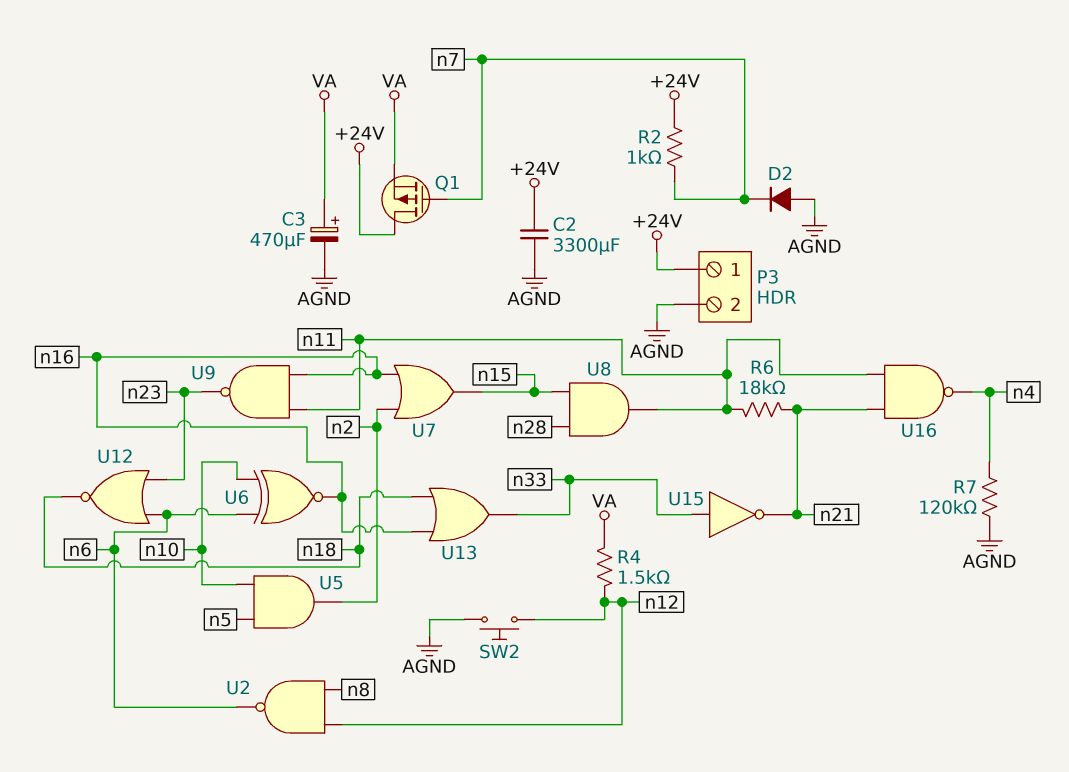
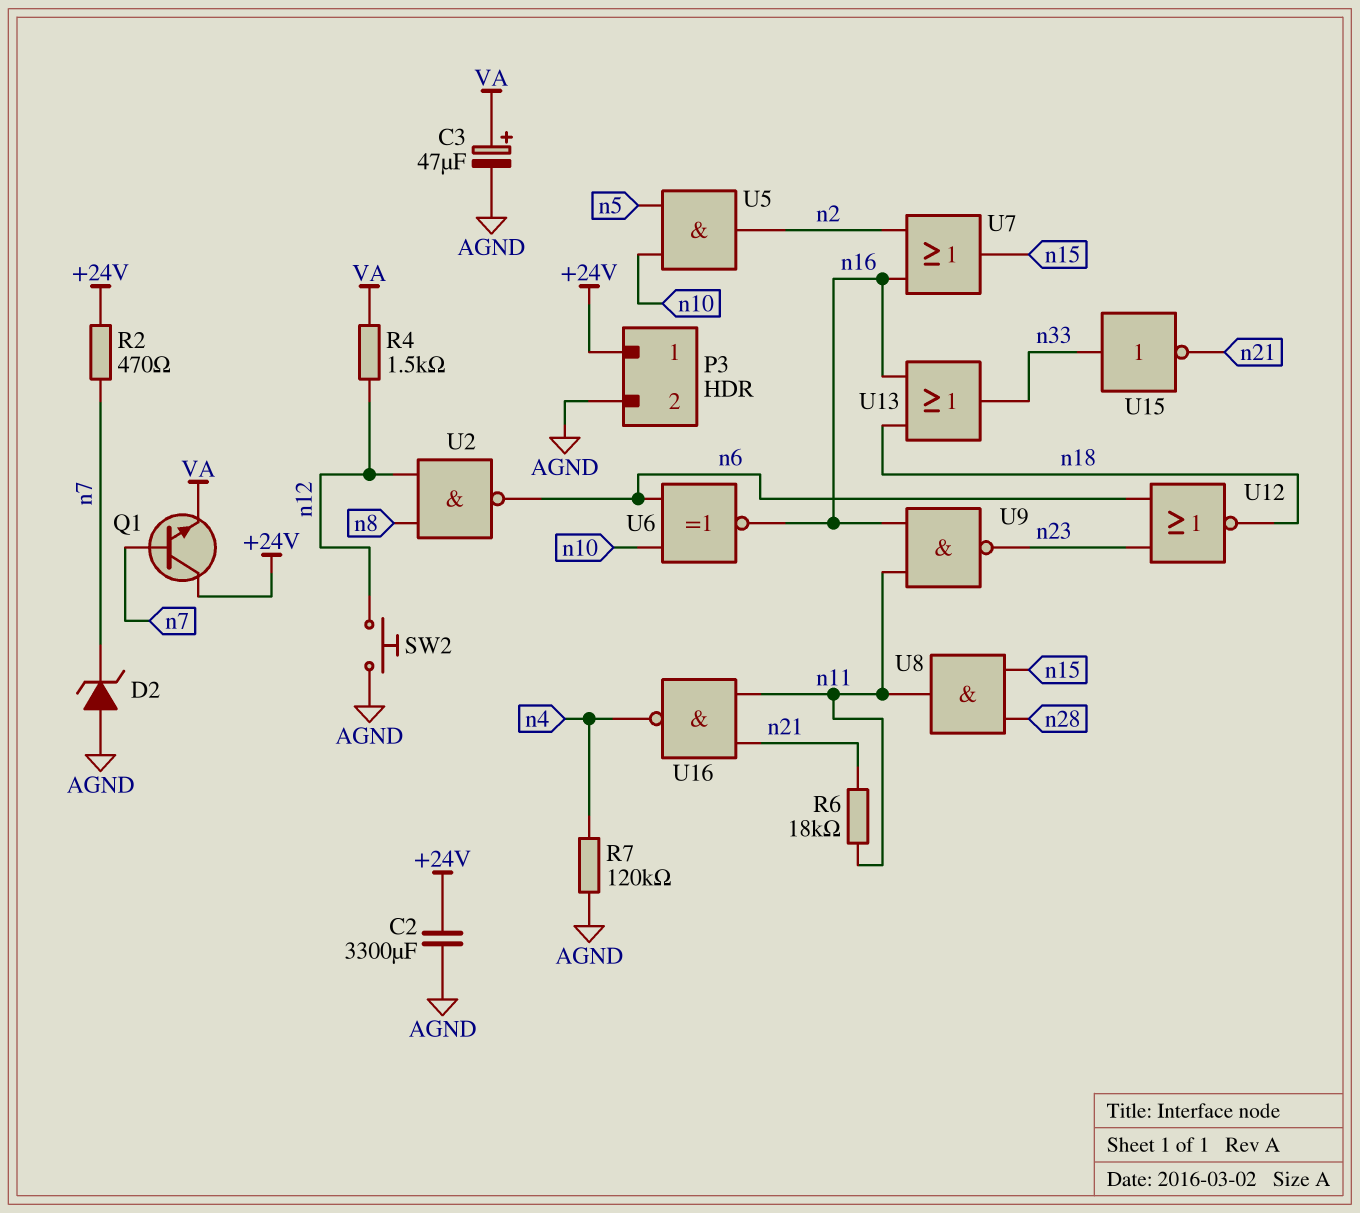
C3: 470uF (plus VA, minus AGND) -> 47uF (plus VA, minus AGND)
D2: diode (A AGND, K n7) -> zener (A AGND, K n7)
Q1: PMOS (G n7, D +24V, S VA) -> NPN (B n7, C +24V, E VA)
R2: 1k (+24V, n7) -> 470 (+24V, n7)

